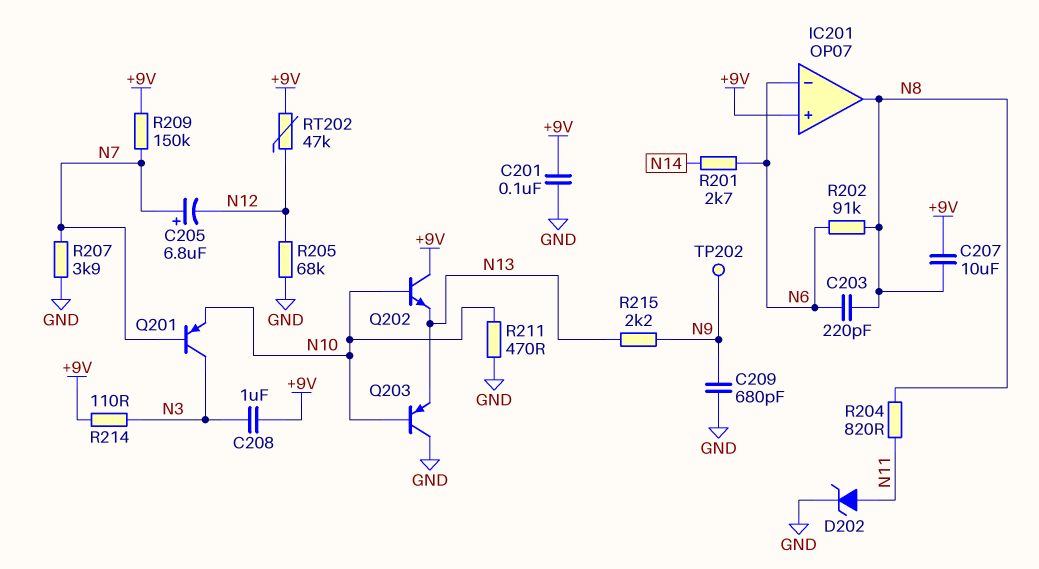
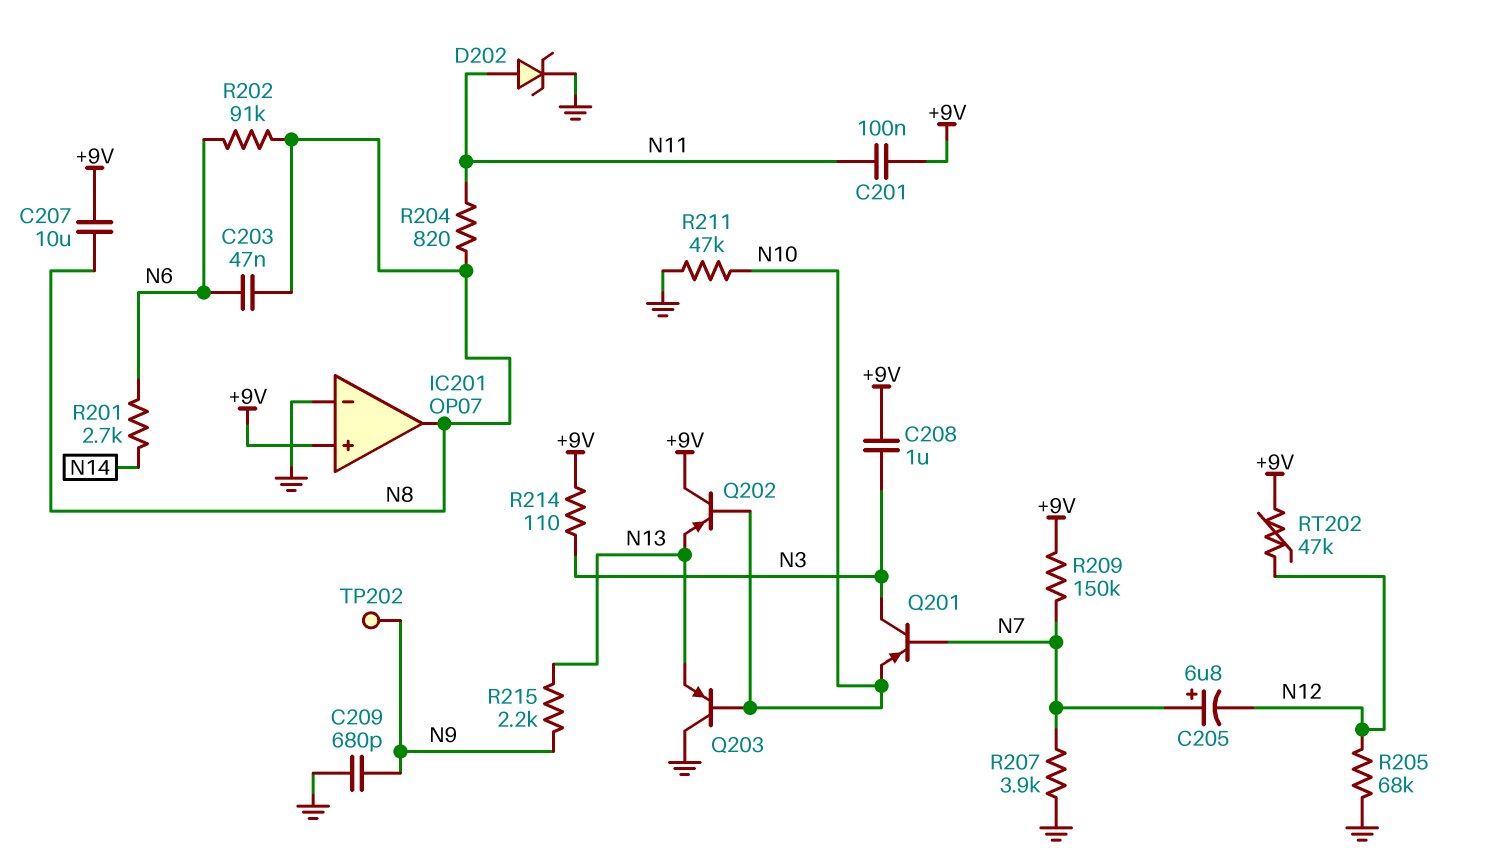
C201: 100nF (+9V, GND) -> 100nF (+9V, N11)
C203: 220pF (N6, N8) -> 47nF (N6, N8)
IC201 pin in-: N6 -> GND
Q202: NPN (B N10, C +9V, E N13) -> PNP (B N10, C +9V, E N13)
R211: 470 (GND, N10) -> 47k (GND, N10)

